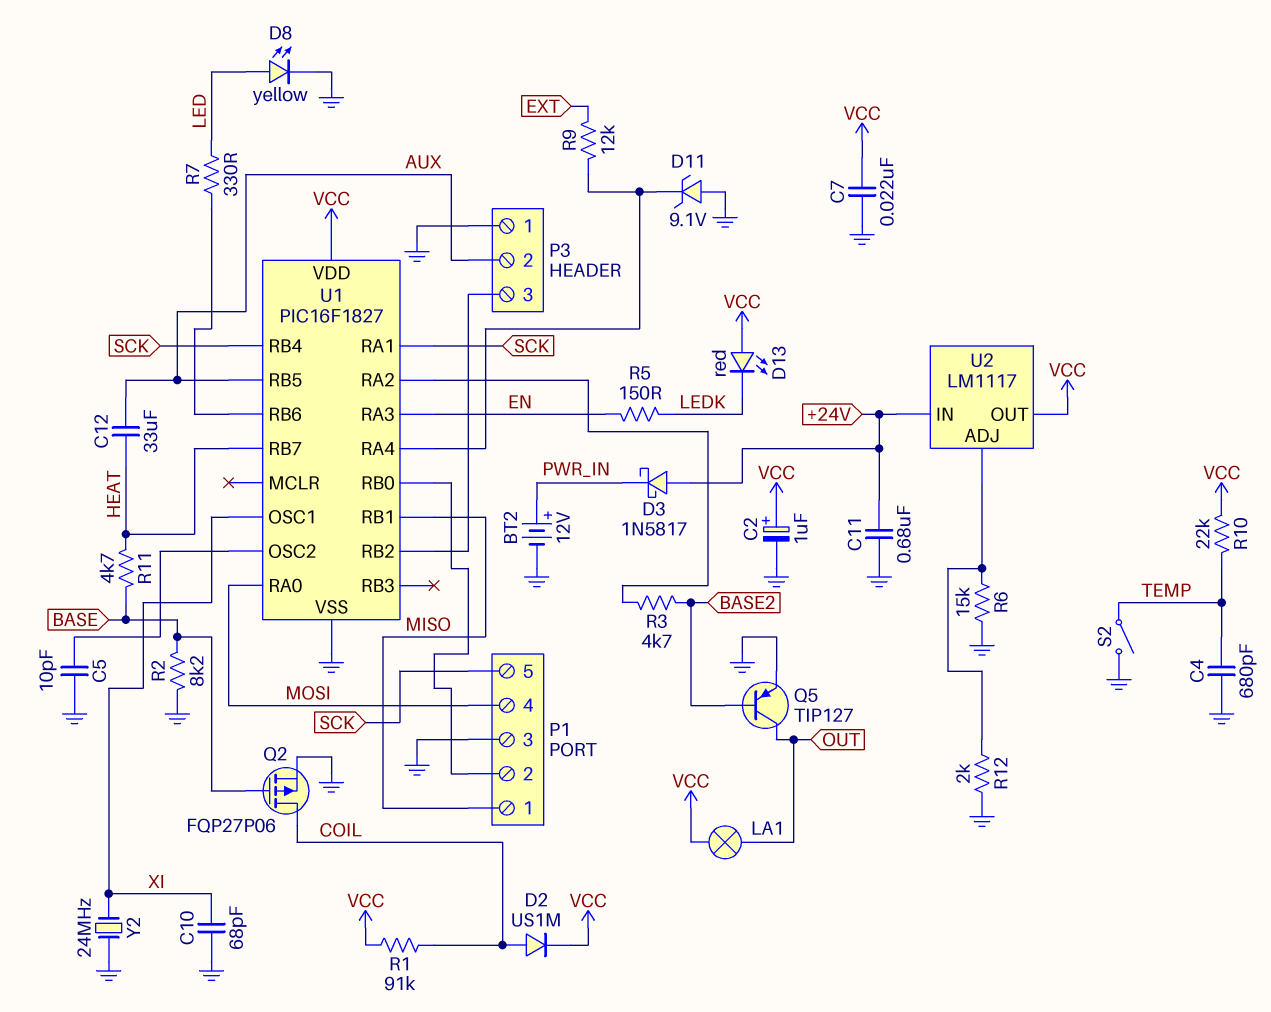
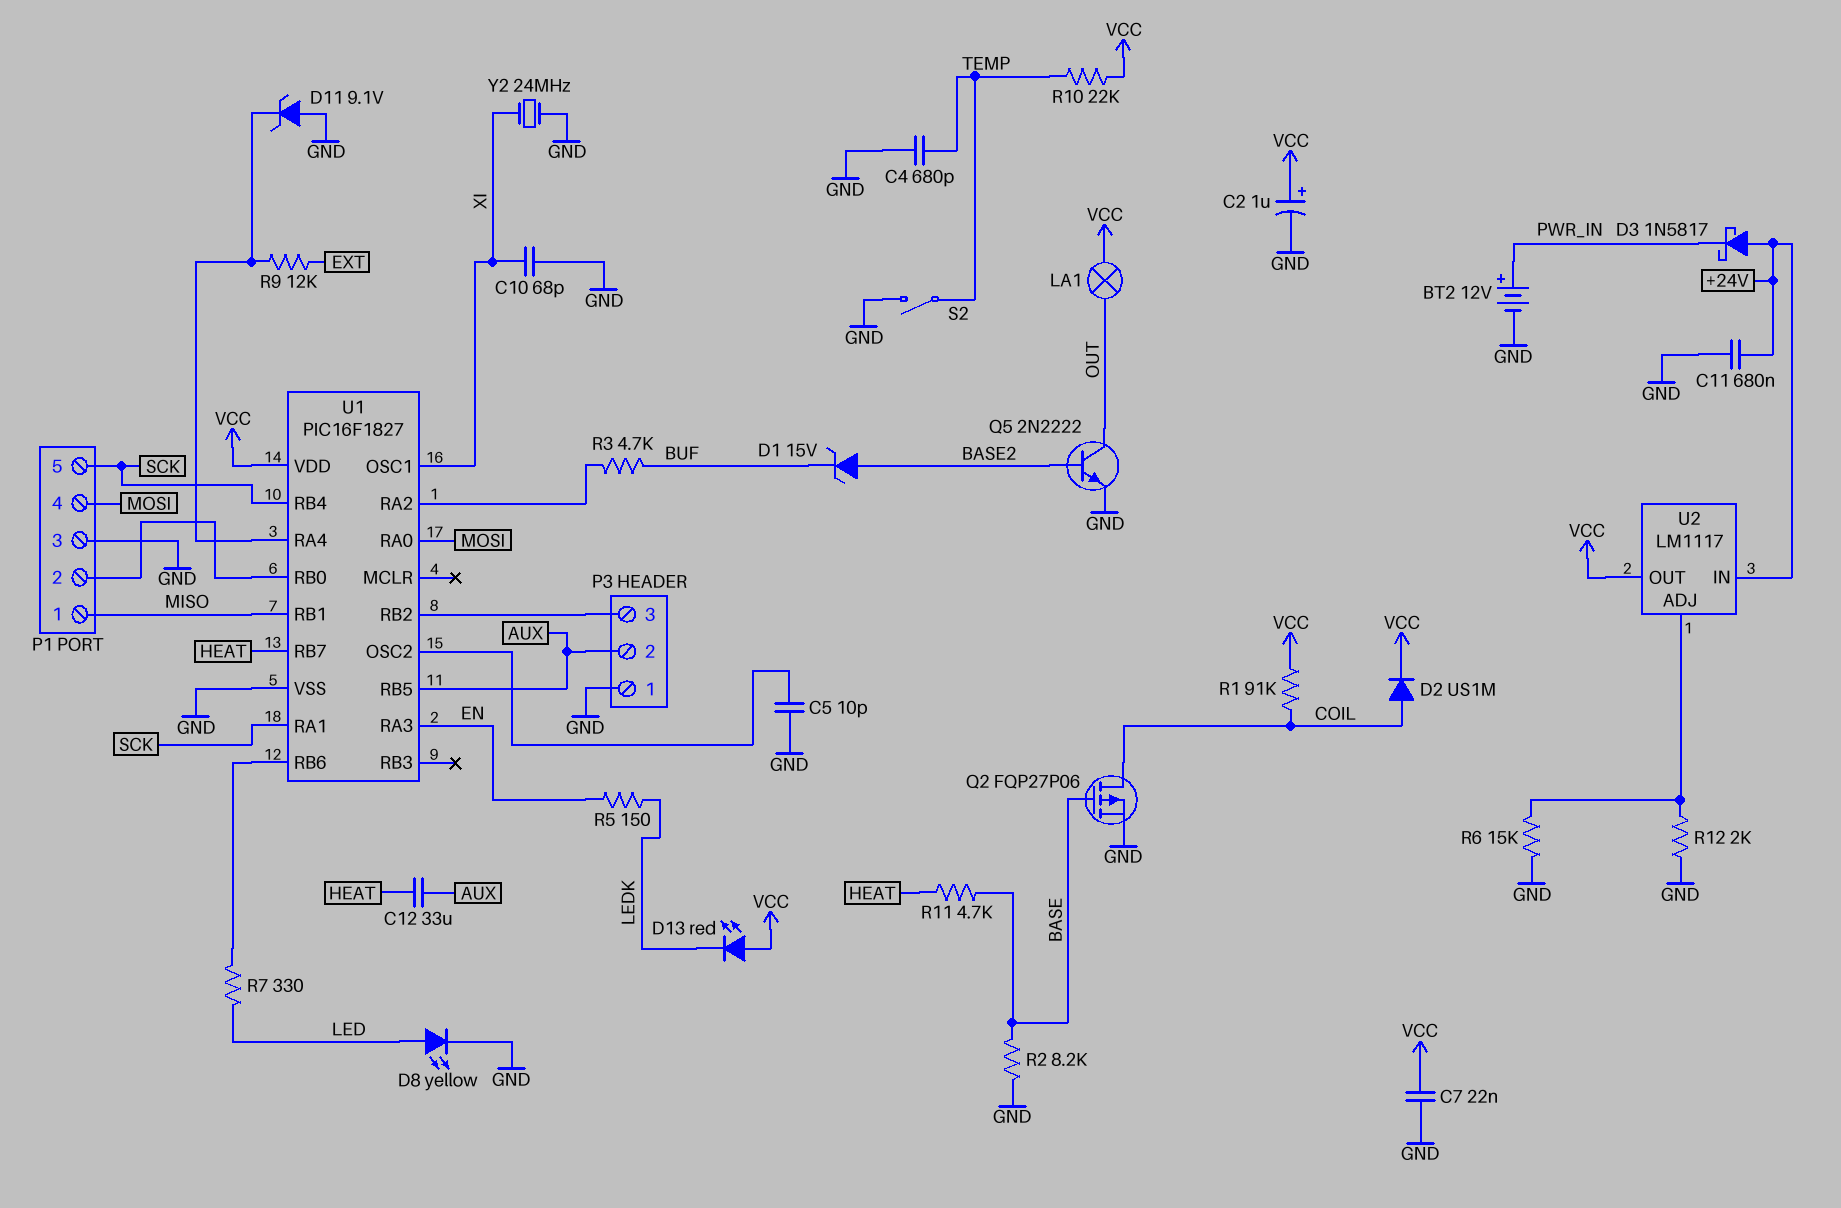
D1: none -> zener 15V (A BASE2, K BUF)
Q5: PNP TIP127 (B BASE2, C OUT, E GND) -> NPN 2N2222 (B BASE2, C OUT, E GND)
R3: 4.7k (BASE2, U1/RA2) -> 4.7k (BUF, U1/RA2)

